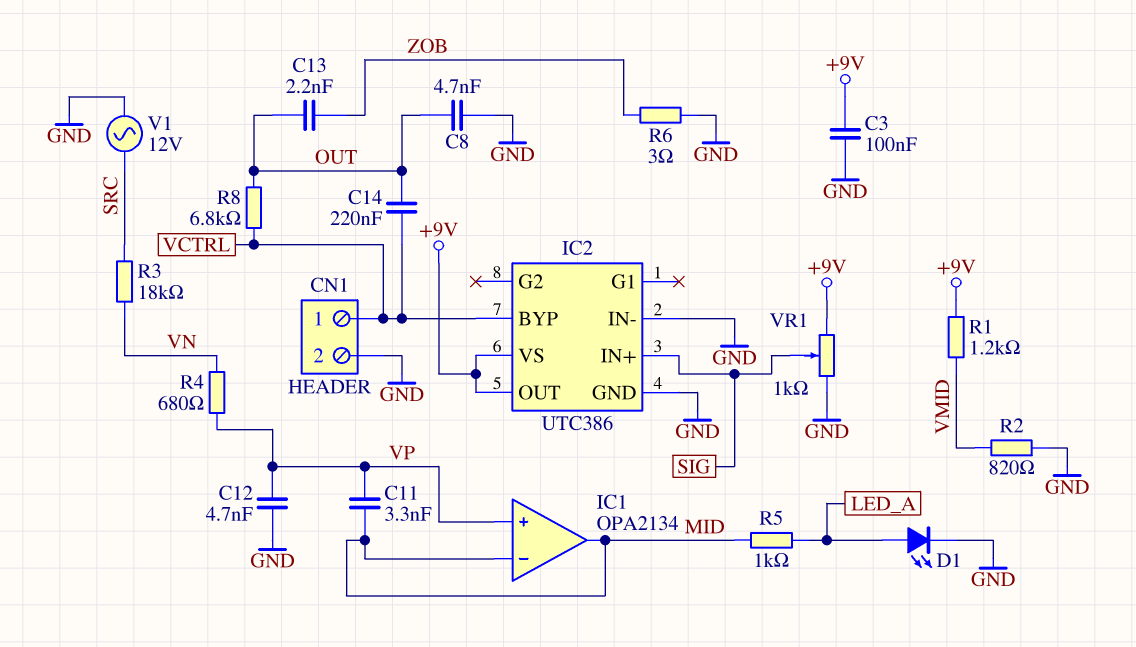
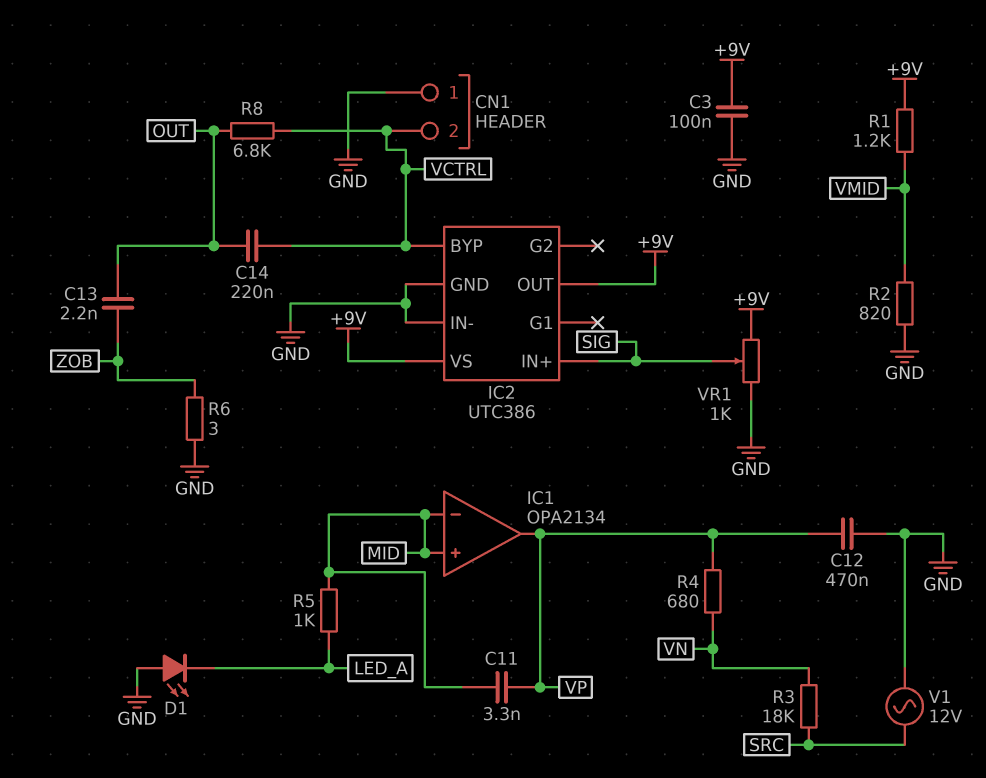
C8: 4.7nF (GND, OUT) -> none
C12: 4.7nF (GND, VP) -> 470nF (GND, VP)
CN1 pin 1: VCTRL -> GND
CN1 pin 2: GND -> VCTRL
D1: LED (A LED_A, K GND) -> LED (A GND, K LED_A)
IC1 pin in+: VP -> MID
IC1 pin out: MID -> VP

